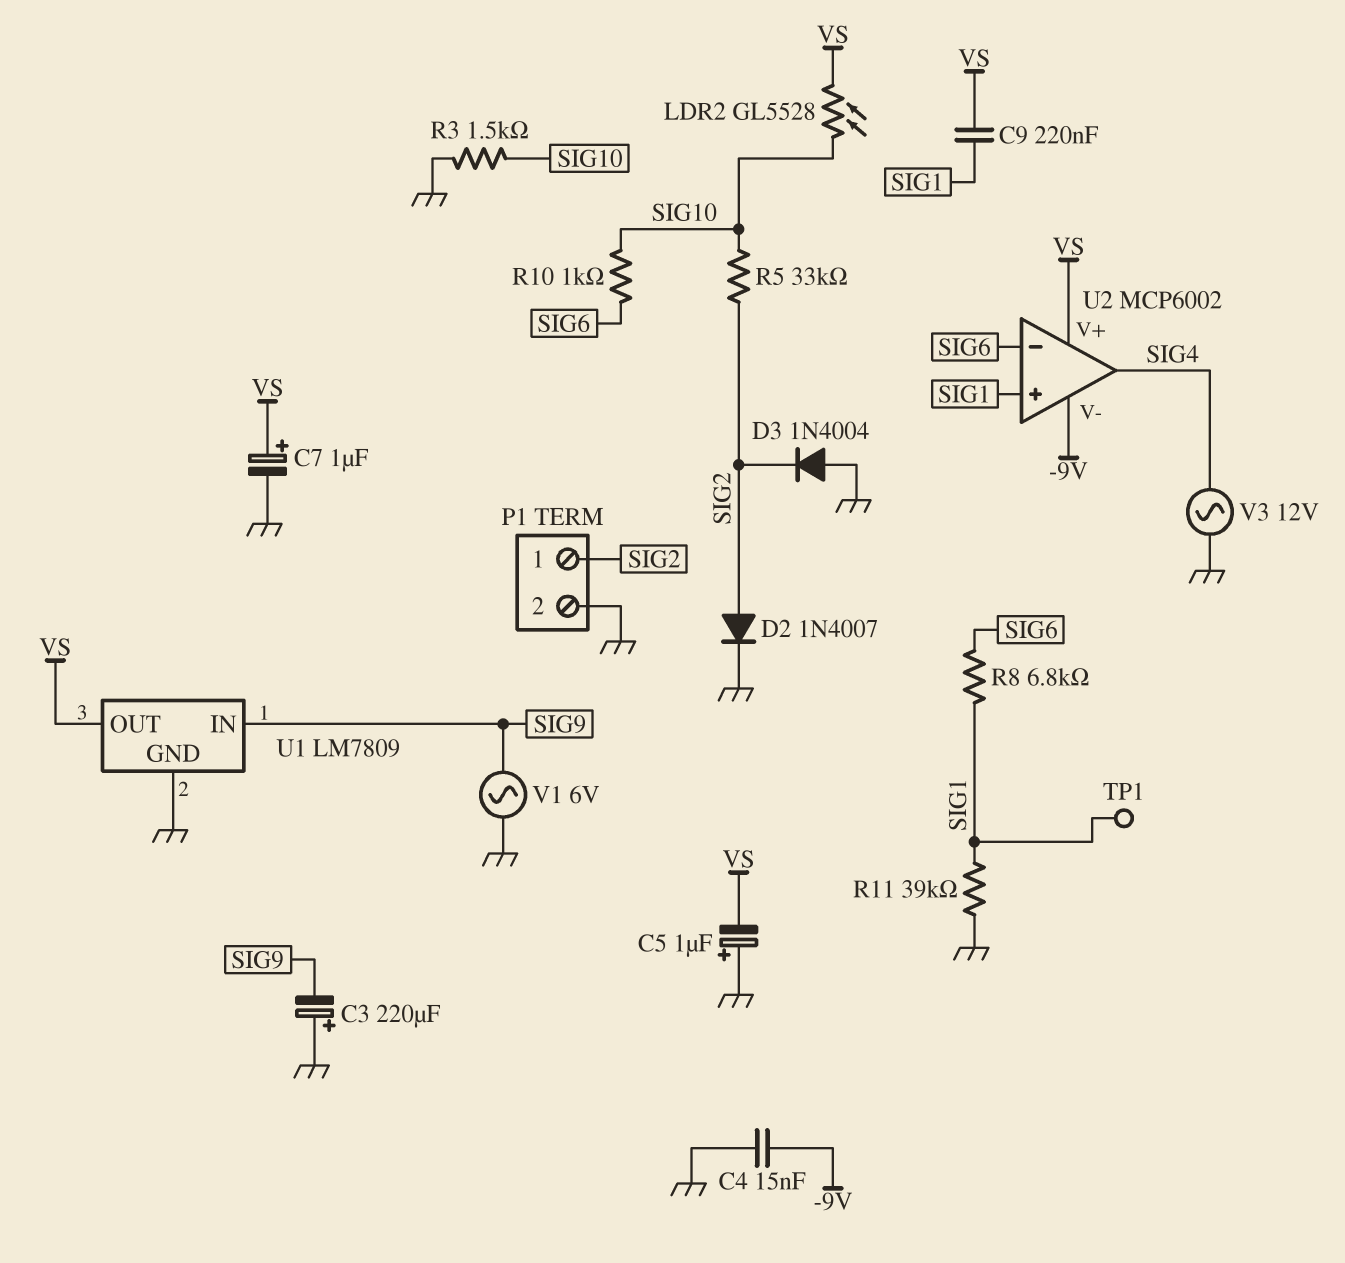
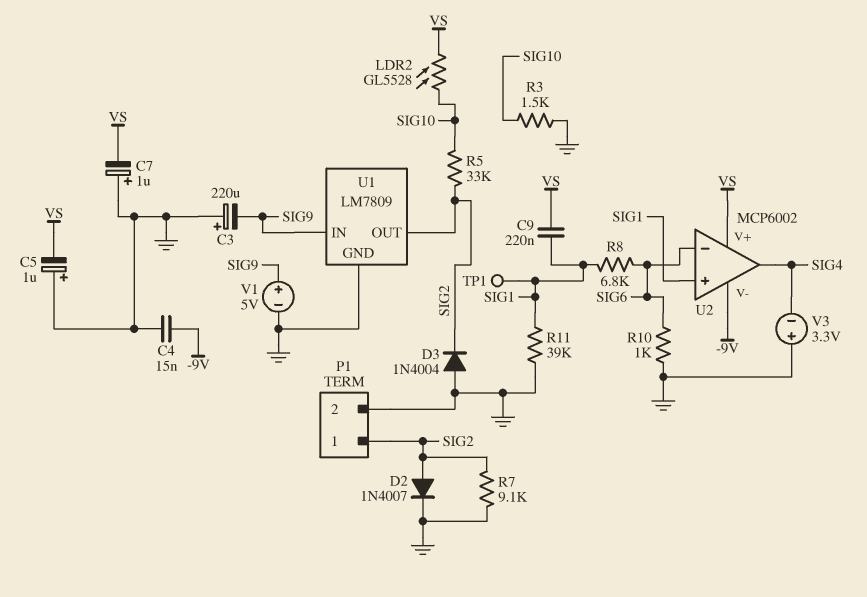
C7: 1uF (plus VS, minus GND) -> 1uF (plus GND, minus VS)
R7: none -> 9.1k (GND, SIG2)
R10: 1k (SIG6, SIG10) -> 1k (GND, SIG6)
U1 pin OUT: VS -> SIG2
V1: AC 6V (GND, SIG9) -> 5V (plus SIG9, minus GND)
V3: AC 12V (GND, SIG4) -> 3.3V (plus GND, minus SIG4)

